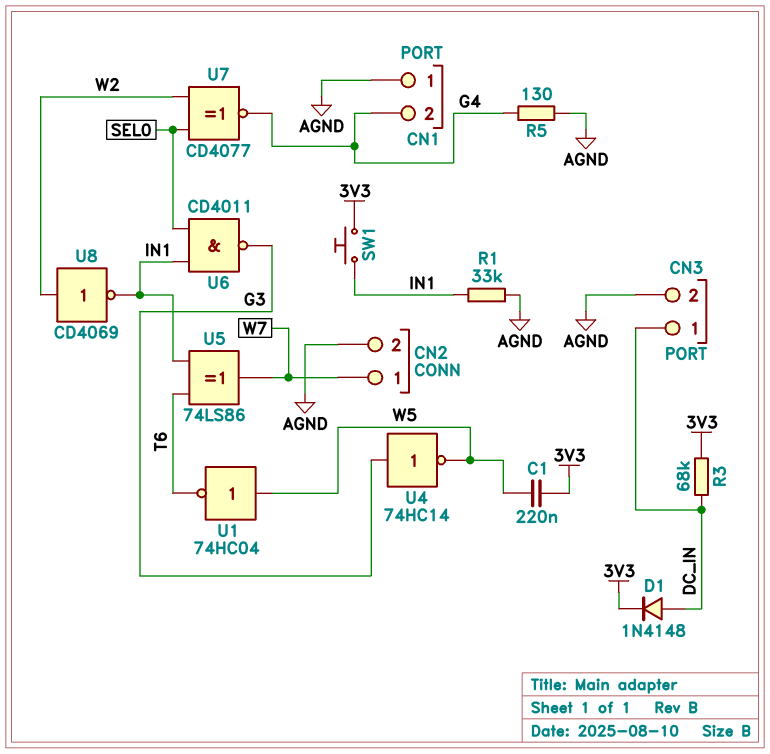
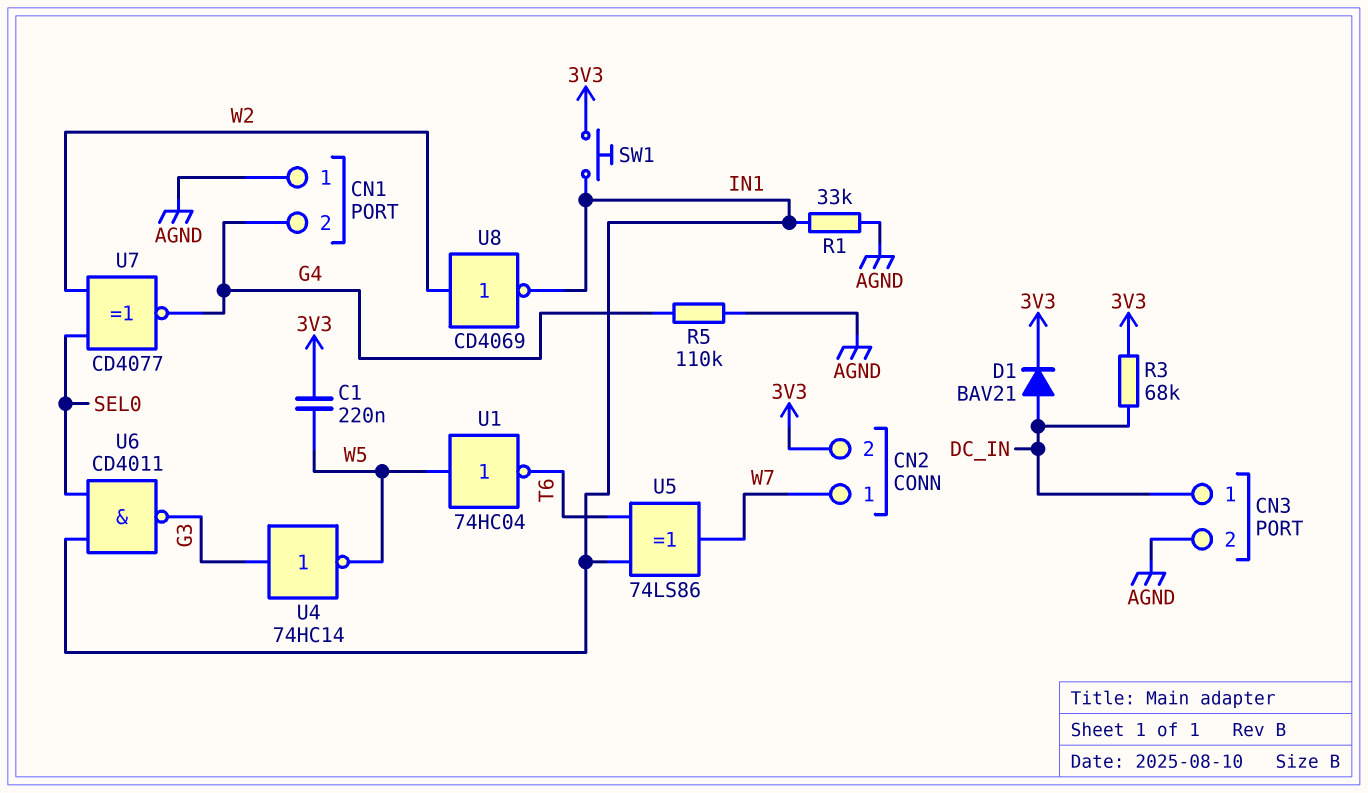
CN2 pin 2: AGND -> 3V3
D1: diode 1N4148 (A DC_IN, K 3V3) -> diode BAV21 (A DC_IN, K 3V3)
R5: 130 (AGND, G4) -> 110k (AGND, G4)

